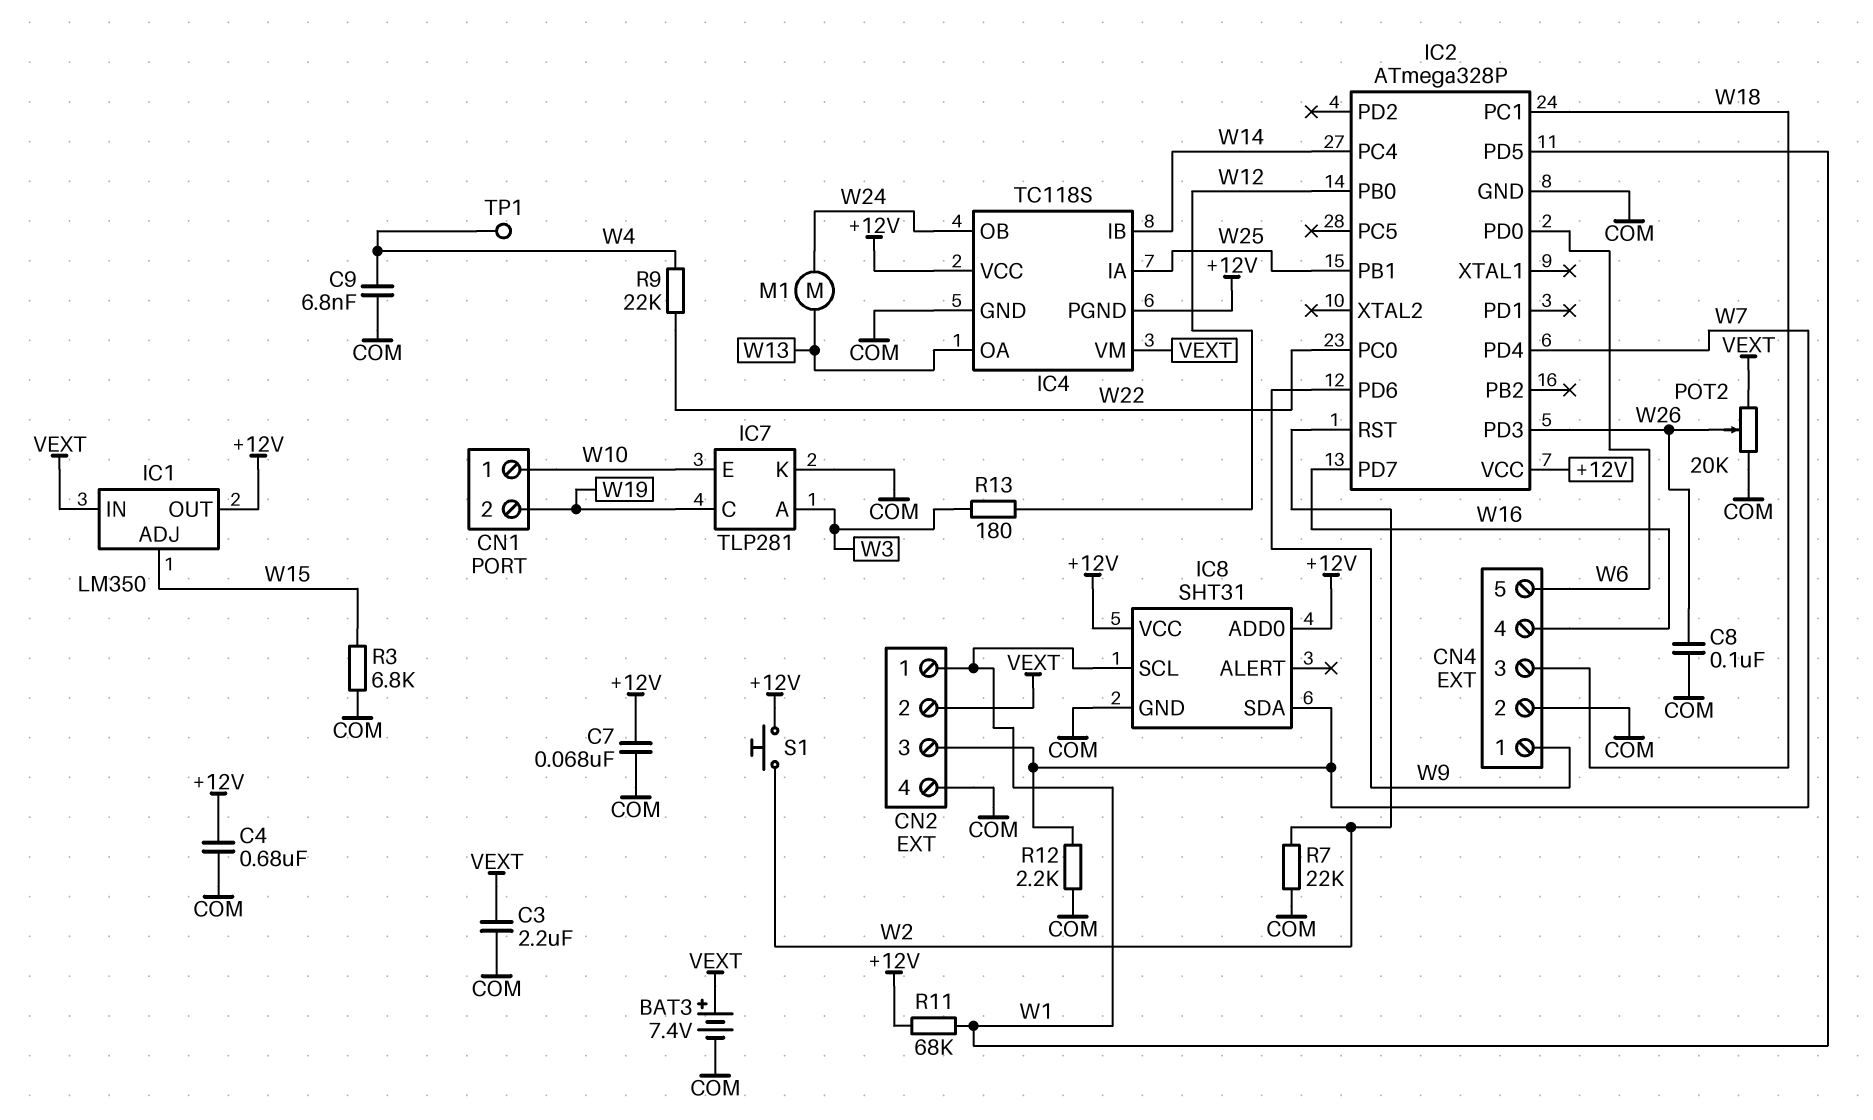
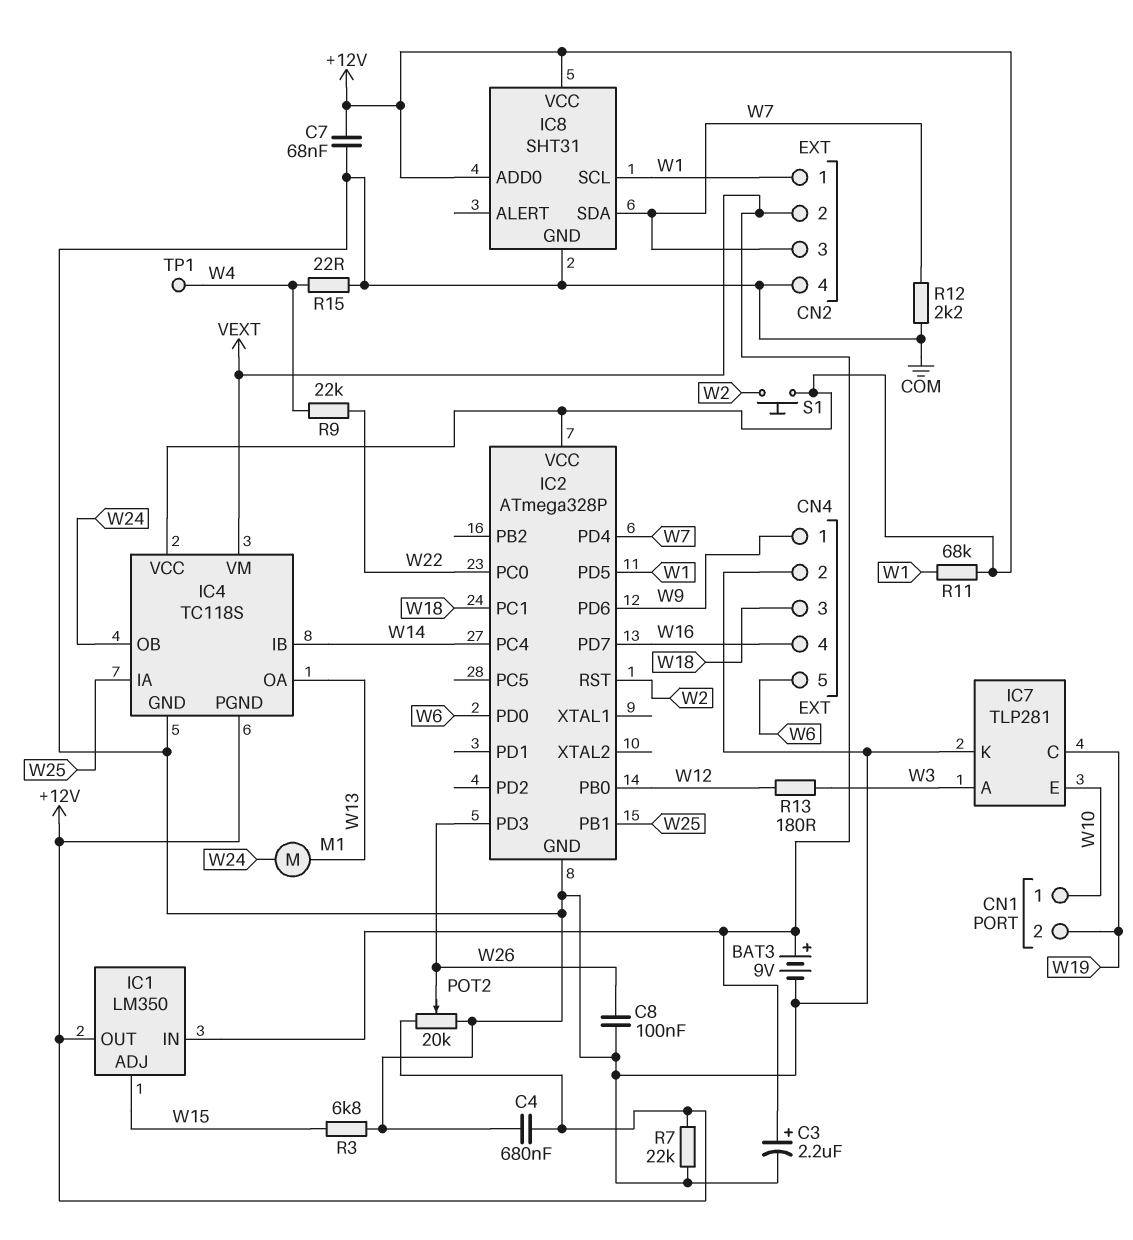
BAT3: 7.4V (plus VEXT, minus COM) -> 9V (plus VEXT, minus COM)
C3: 2.2uF (COM, VEXT) -> 2.2uF (plus VEXT, minus COM)
C9: 6.8nF (COM, W4) -> none
POT2: 20k (COM, VEXT, wiper W26) -> 20k (+12V, COM, wiper W26)
R7: 22k (COM, W2) -> 22k (+12V, COM)
R15: none -> 22 (COM, W4)

